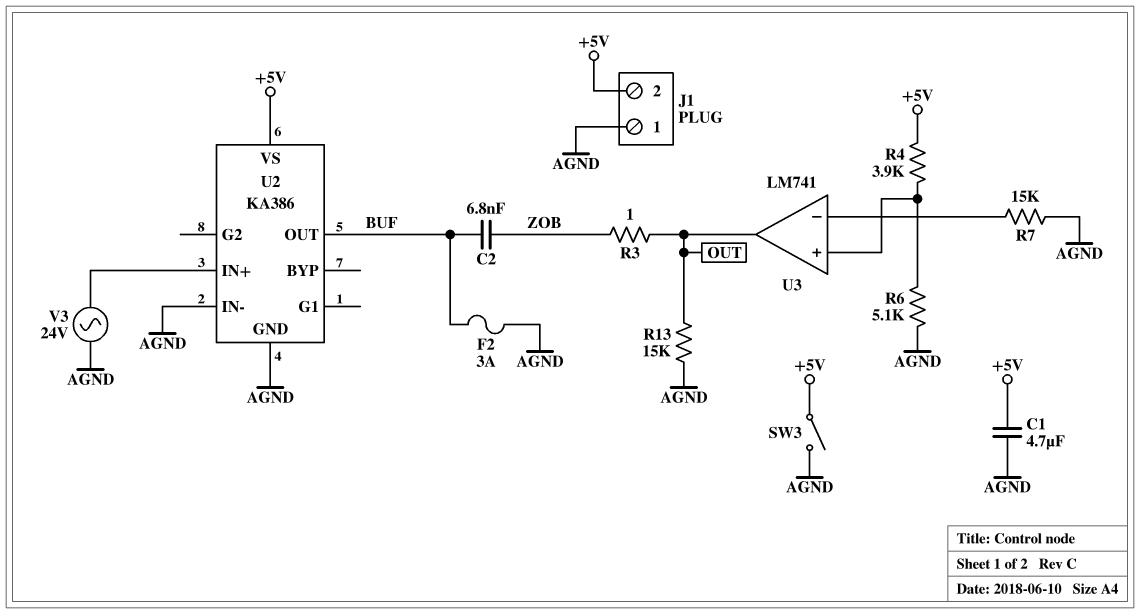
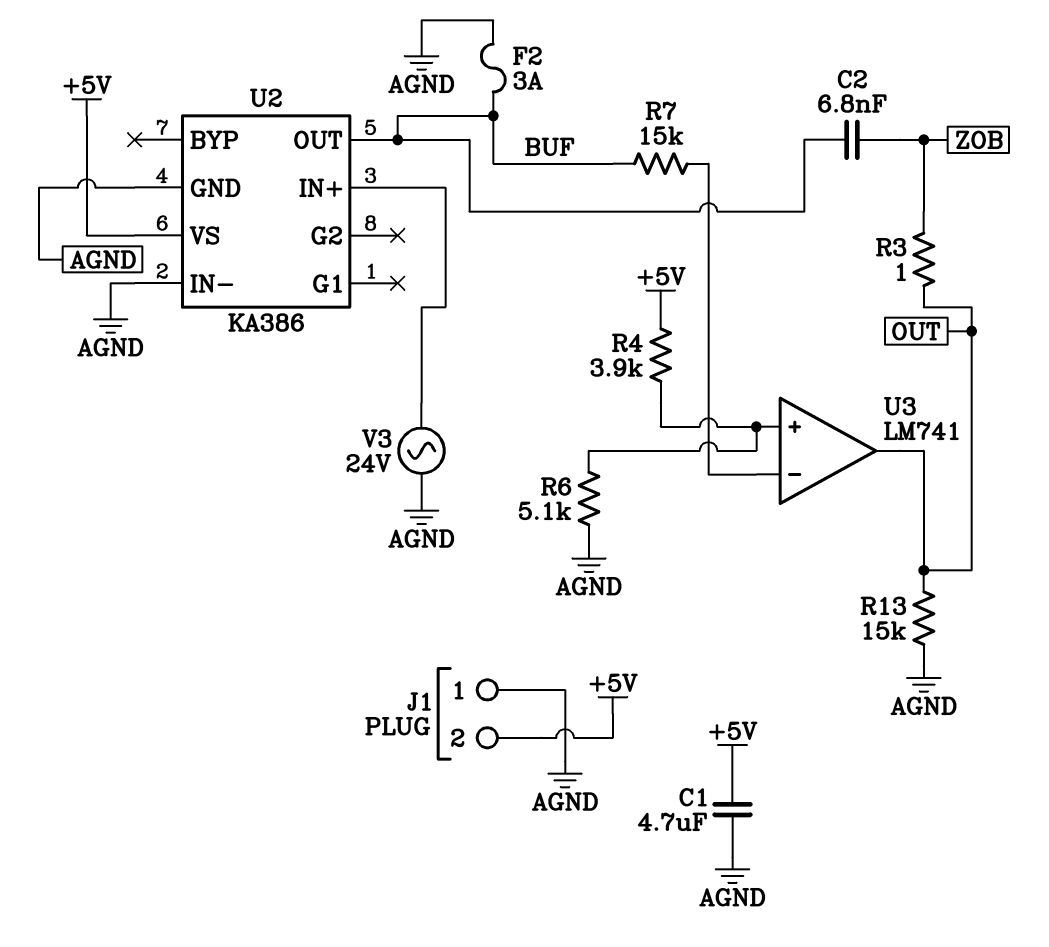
R7: 15k (AGND, U3/in-) -> 15k (BUF, U3/in-)
SW3: switch (+5V, AGND) -> none

